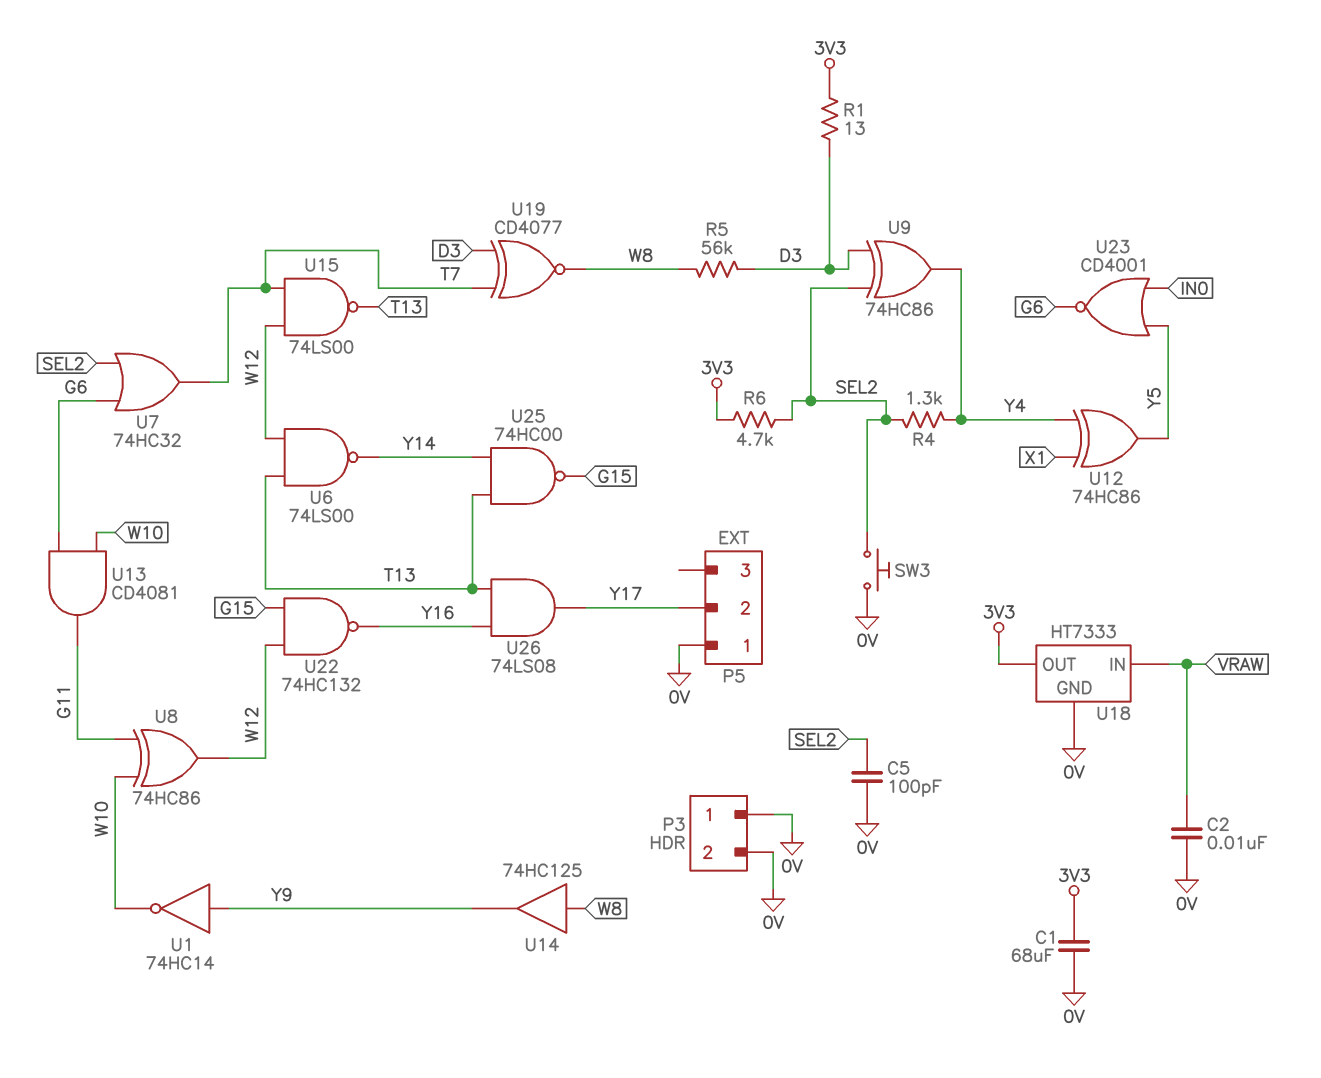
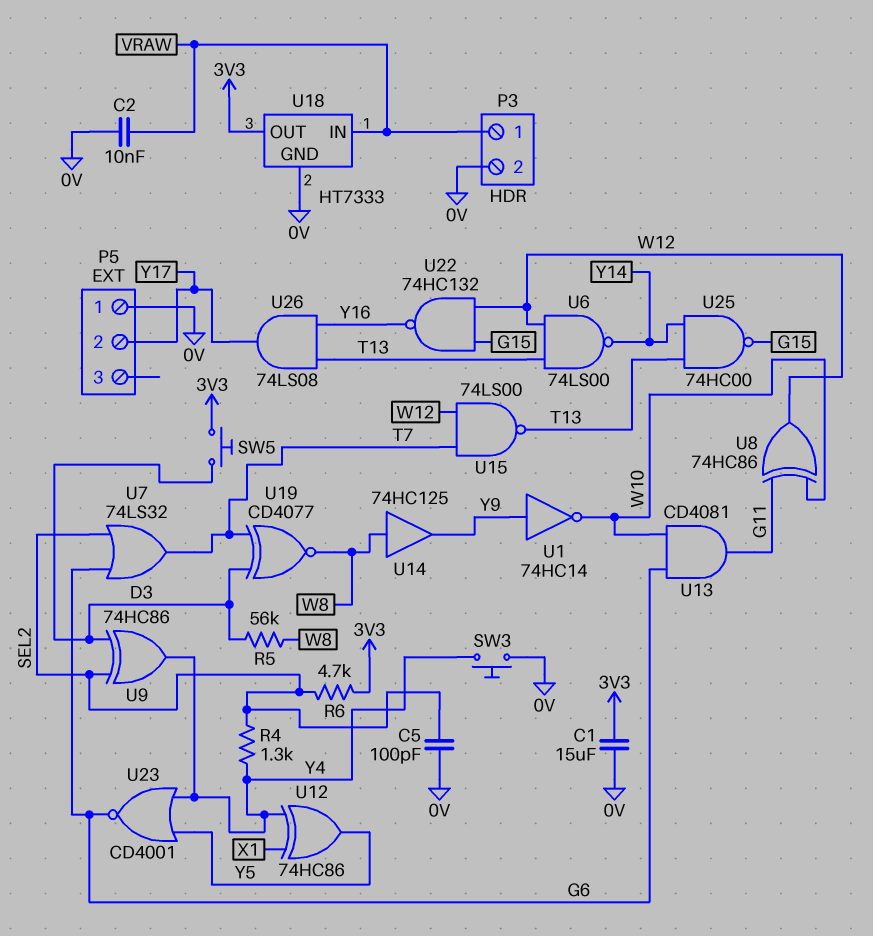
C1: 68uF (0V, 3V3) -> 15uF (0V, 3V3)
P3 pin 1: 0V -> VRAW
R1: 13 (3V3, D3) -> none
SW3: button (0V, SEL2) -> button (0V, Y4)
SW5: none -> button (3V3, D3)
U7: OR 74HC32 (in G6, in SEL2, out T7) -> OR 74LS32 (in G6, in SEL2, out T7)
U23: NOR CD4001 (in IN0, in Y5, out G6) -> NOR CD4001 (in Y4, in Y5, out G6)

